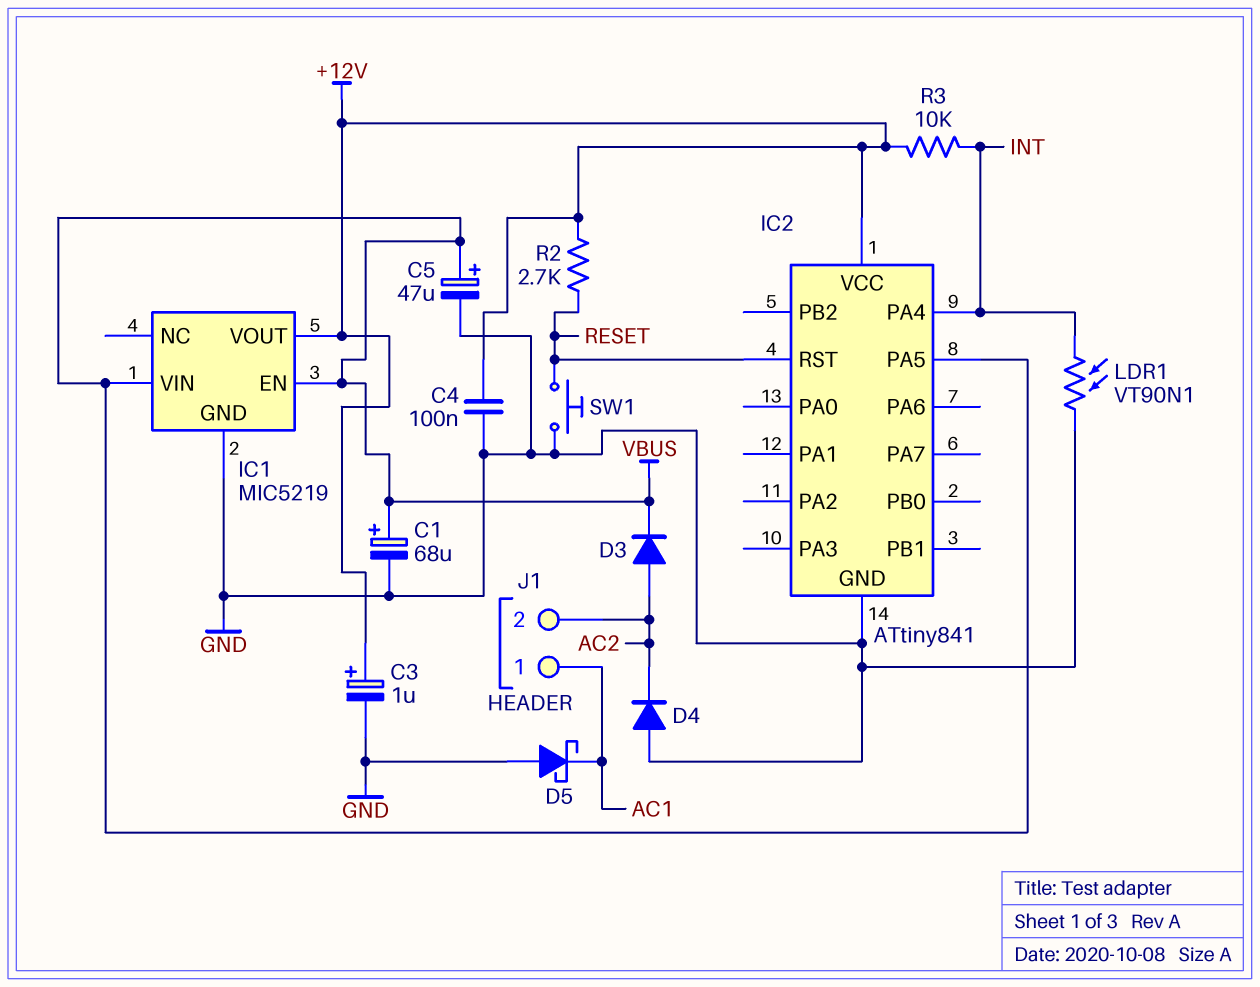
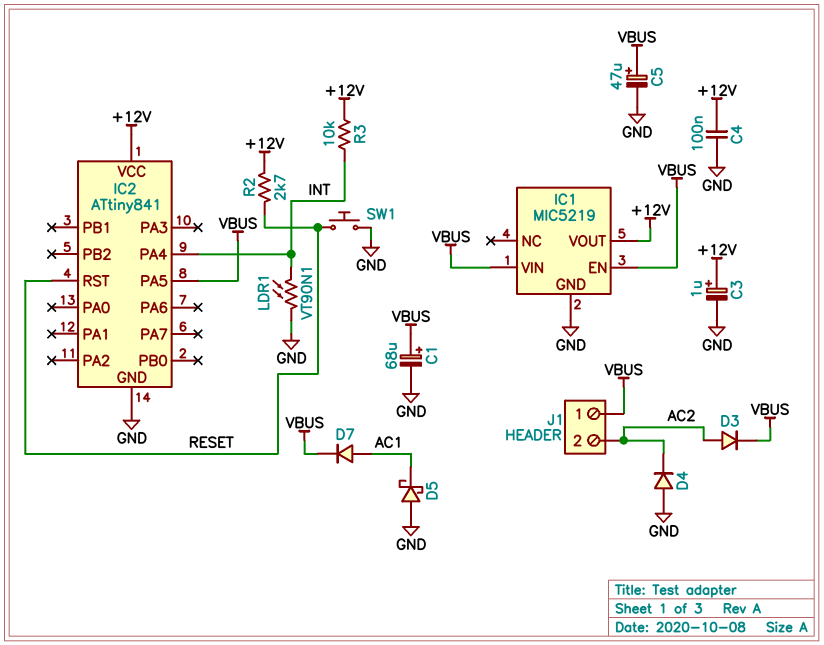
D7: none -> diode (A AC1, K VBUS)
J1 pin 1: AC1 -> VBUS

